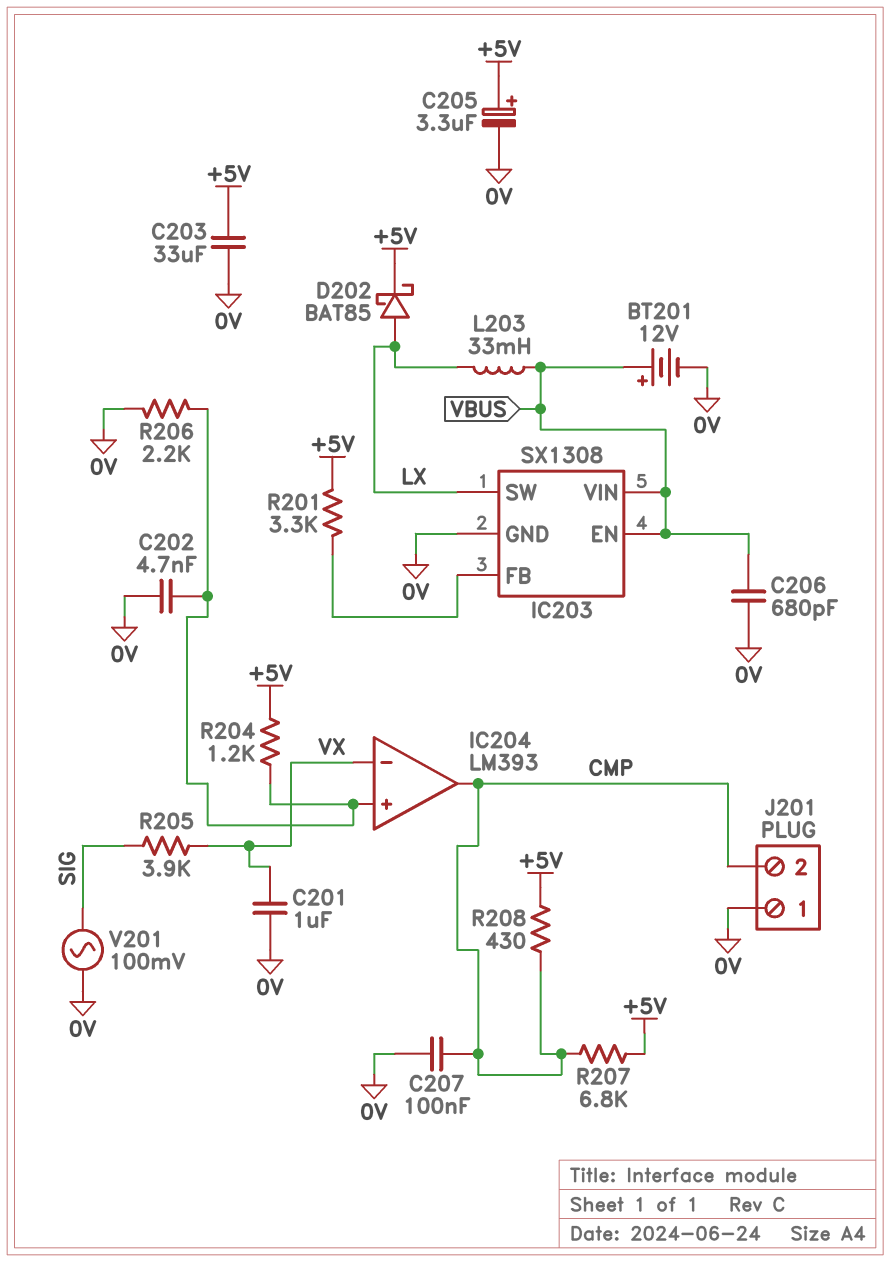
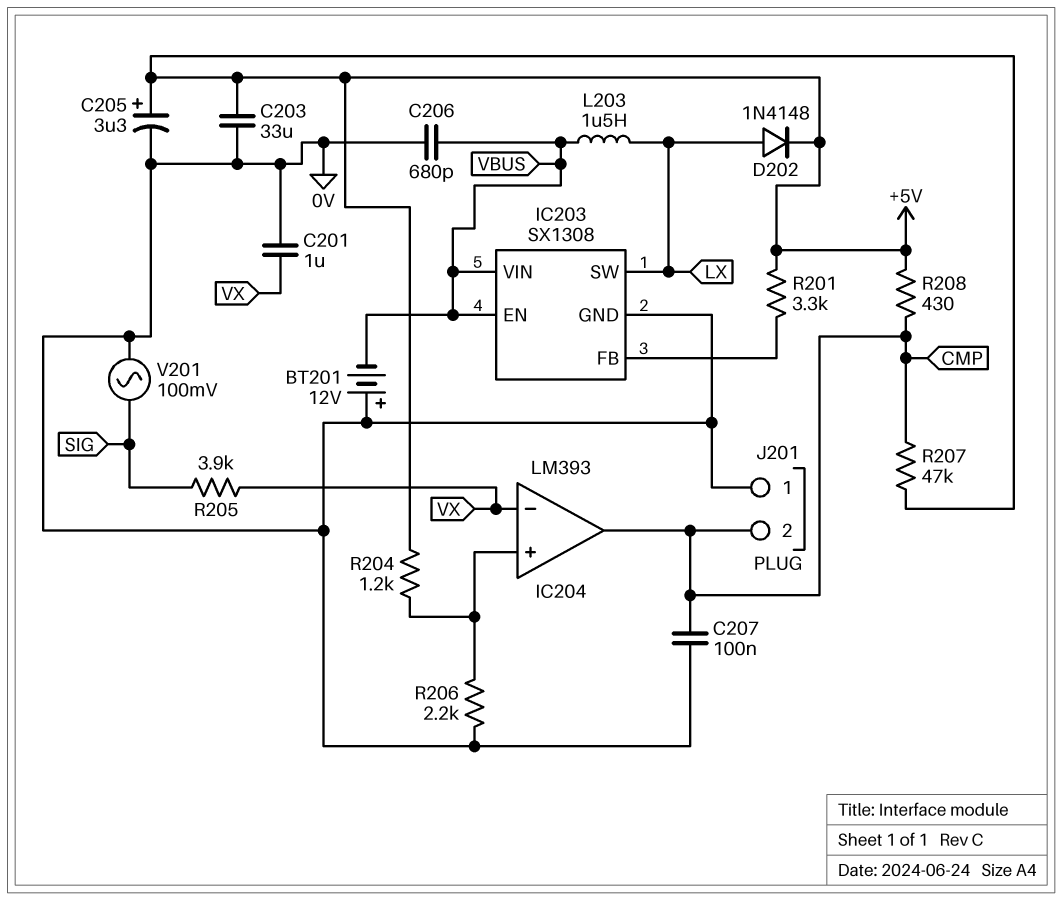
BT201: 12V (plus VBUS, minus 0V) -> 12V (plus 0V, minus VBUS)
C202: 4.7nF (0V, IC204/in+) -> none
D202: schottky BAT85 (A LX, K +5V) -> diode 1N4148 (A LX, K +5V)
L203: 33mH (LX, VBUS) -> 1.5uH (LX, VBUS)
R207: 6.8k (+5V, CMP) -> 47k (+5V, CMP)

